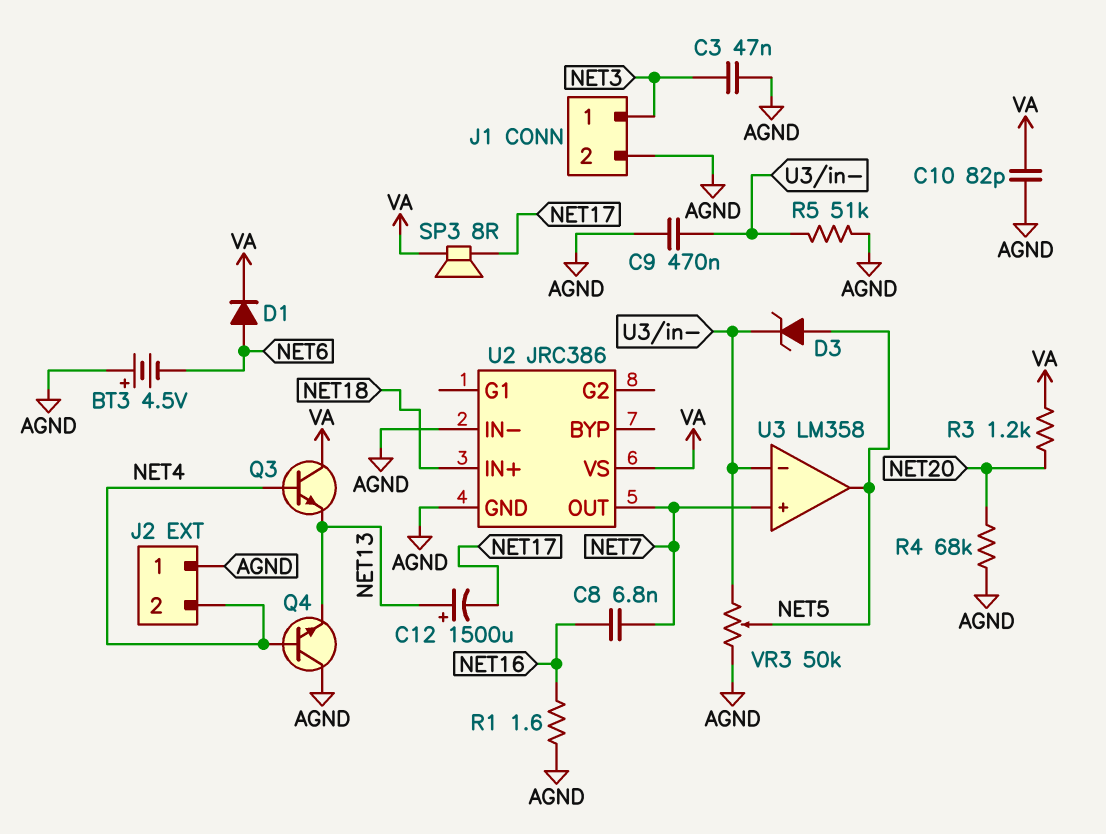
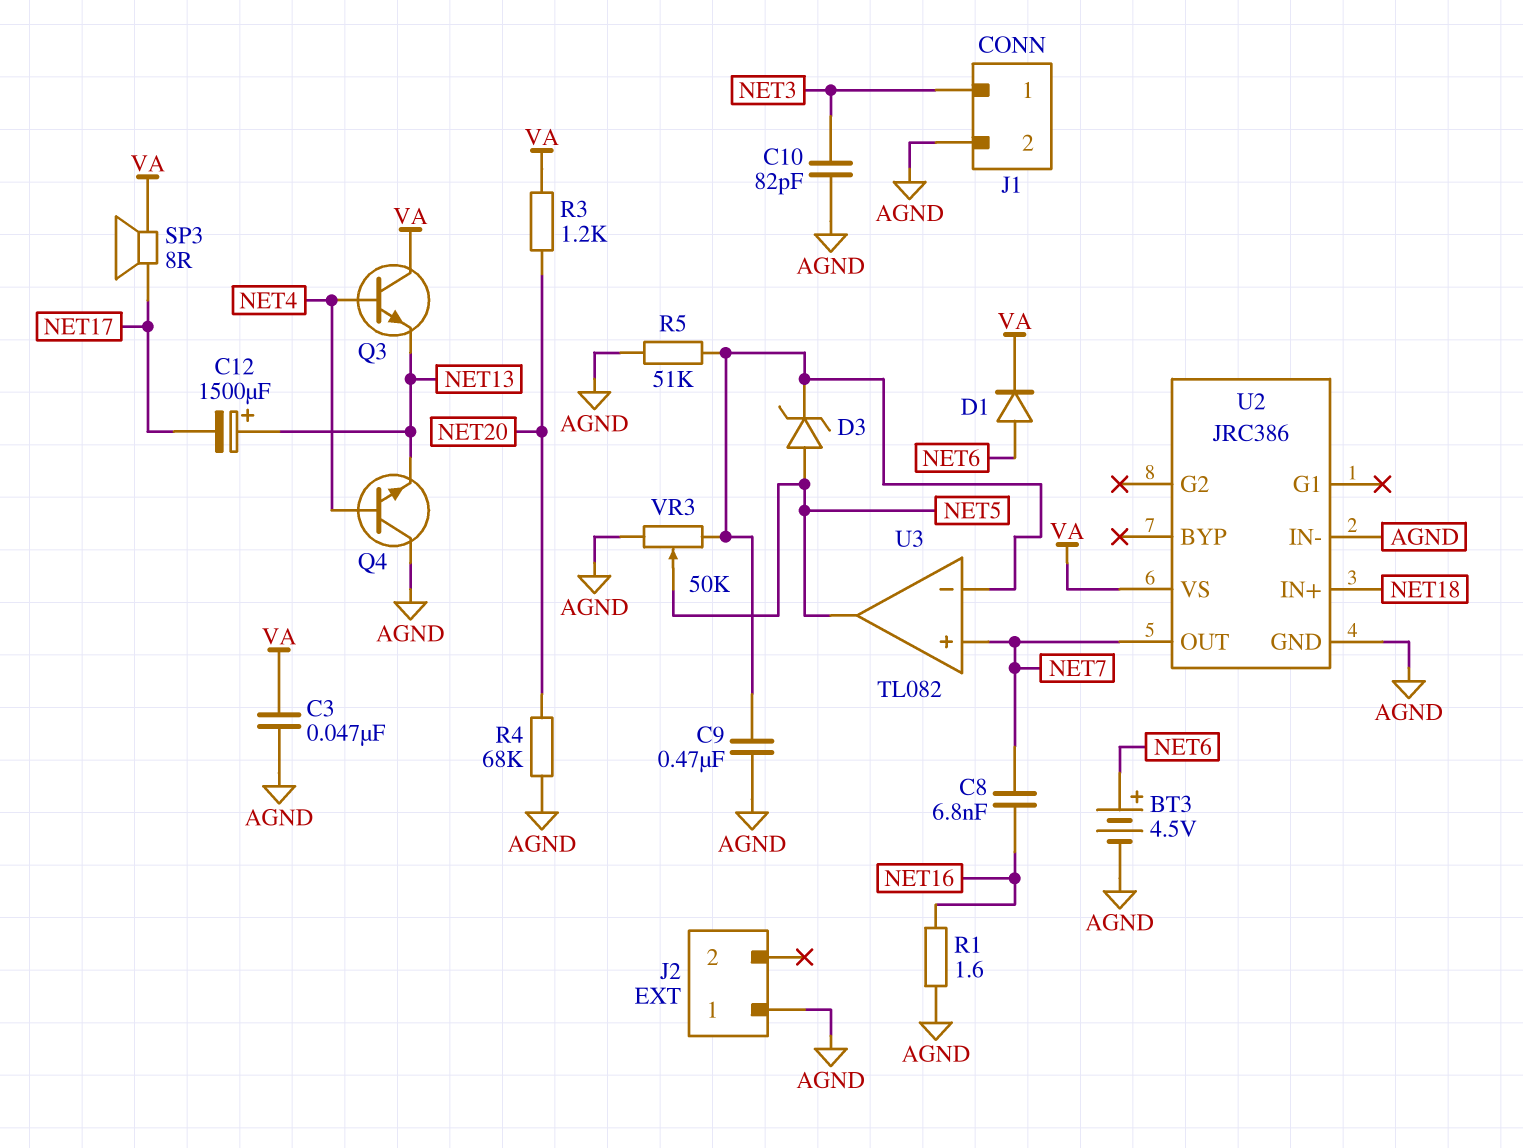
BT3: 4.5V (plus AGND, minus NET6) -> 4.5V (plus NET6, minus AGND)
C3: 47nF (AGND, NET3) -> 47nF (AGND, VA)
C10: 82pF (AGND, VA) -> 82pF (AGND, NET3)
J2 pin 2: NET4 -> none
U3: LM358 -> TL082

